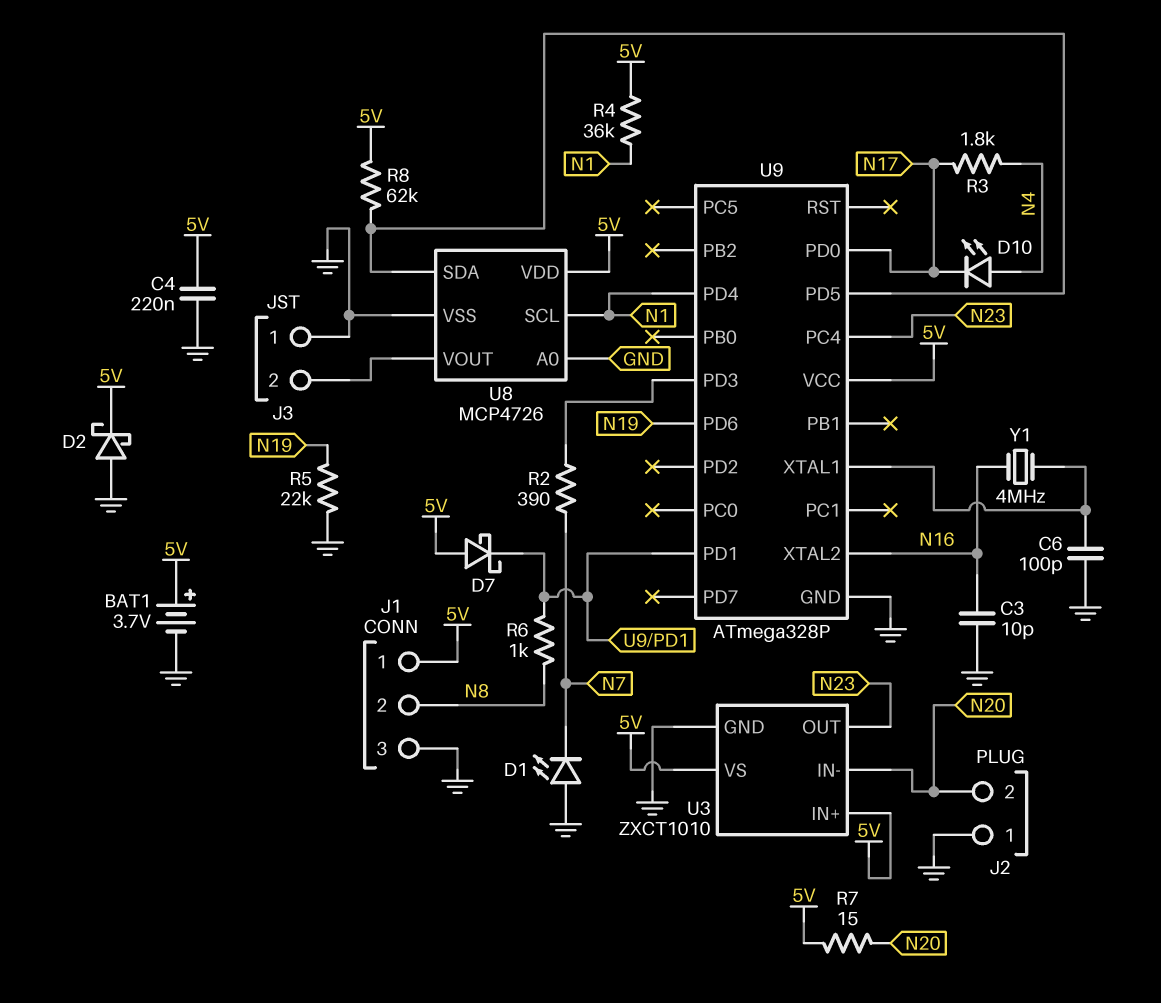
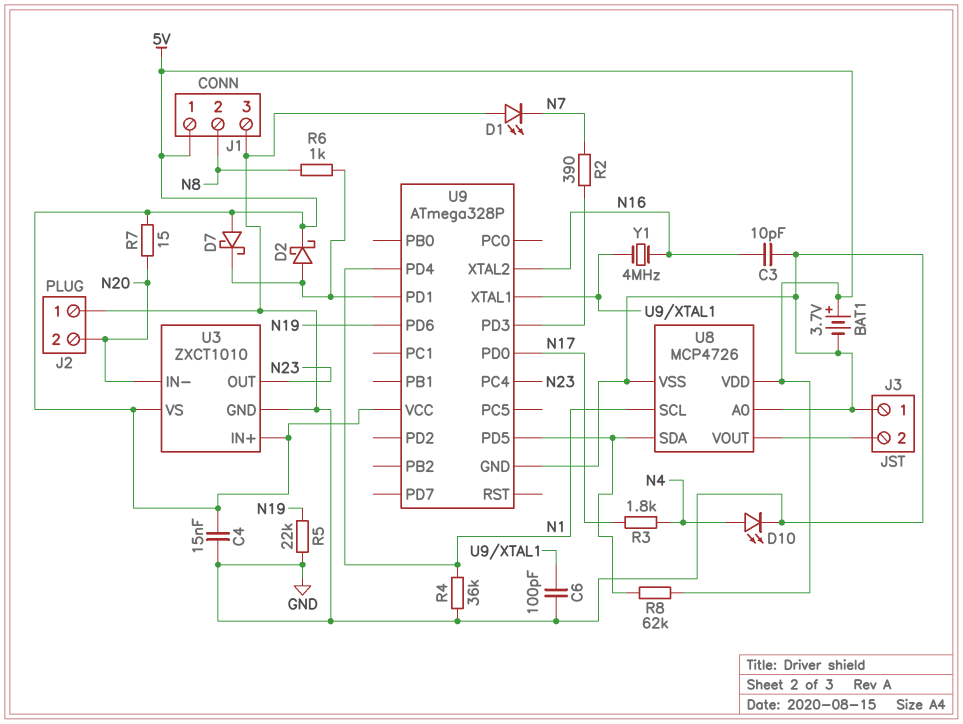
C4: 220nF (5V, GND) -> 15nF (5V, GND)
D2: schottky (A GND, K 5V) -> schottky (A U9/PD1, K 5V)
D10: LED (A N4, K N17) -> LED (A N4, K GND)
R4: 36k (5V, N1) -> 36k (GND, N1)

